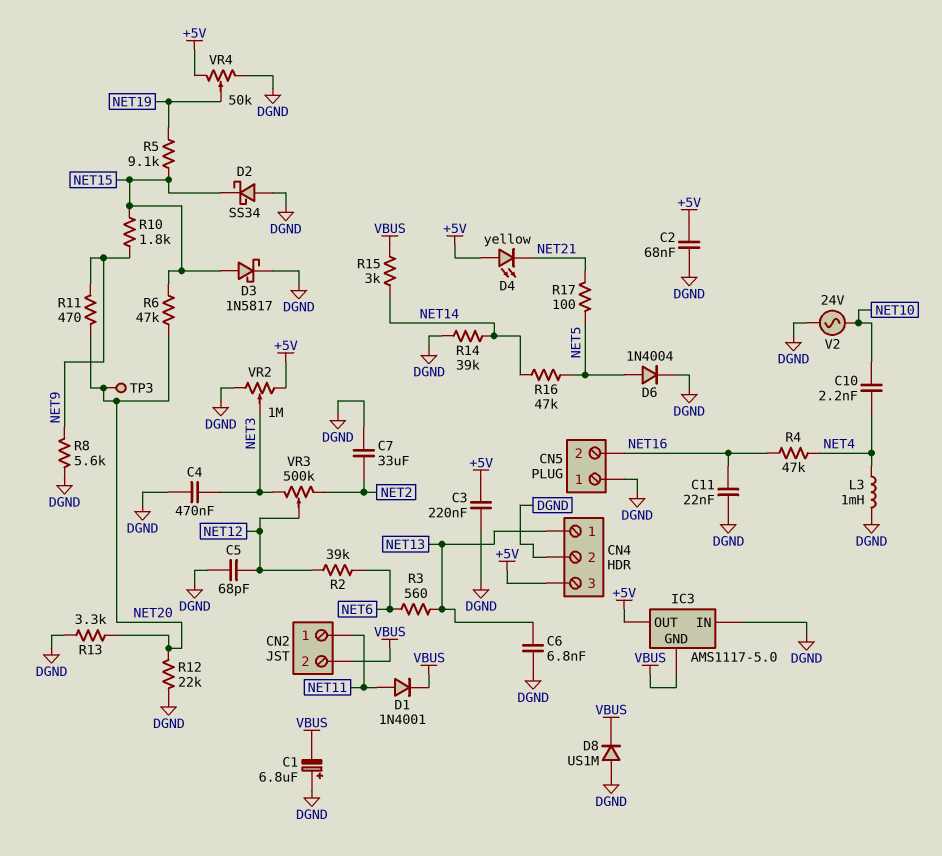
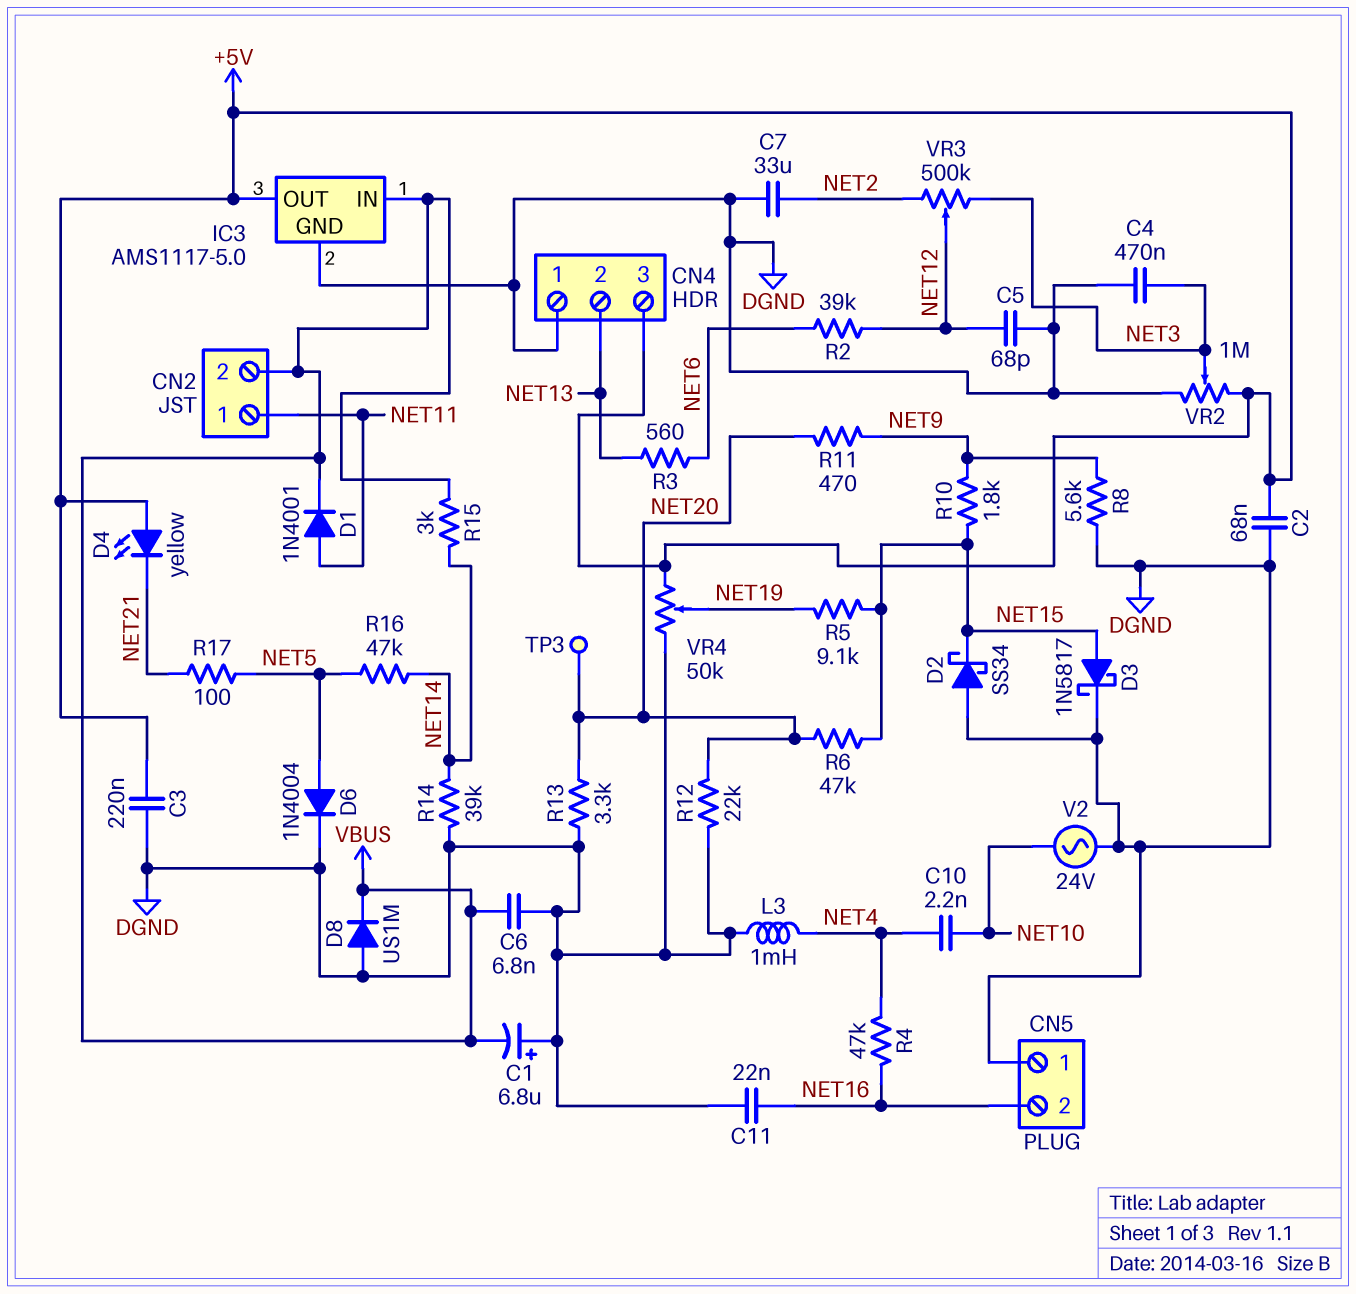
C6: 6.8nF (DGND, NET13) -> 6.8nF (DGND, VBUS)
CN4 pin 1: NET13 -> DGND
CN4 pin 2: DGND -> NET13
IC3 pin GND: VBUS -> DGND
IC3 pin IN: DGND -> VBUS

